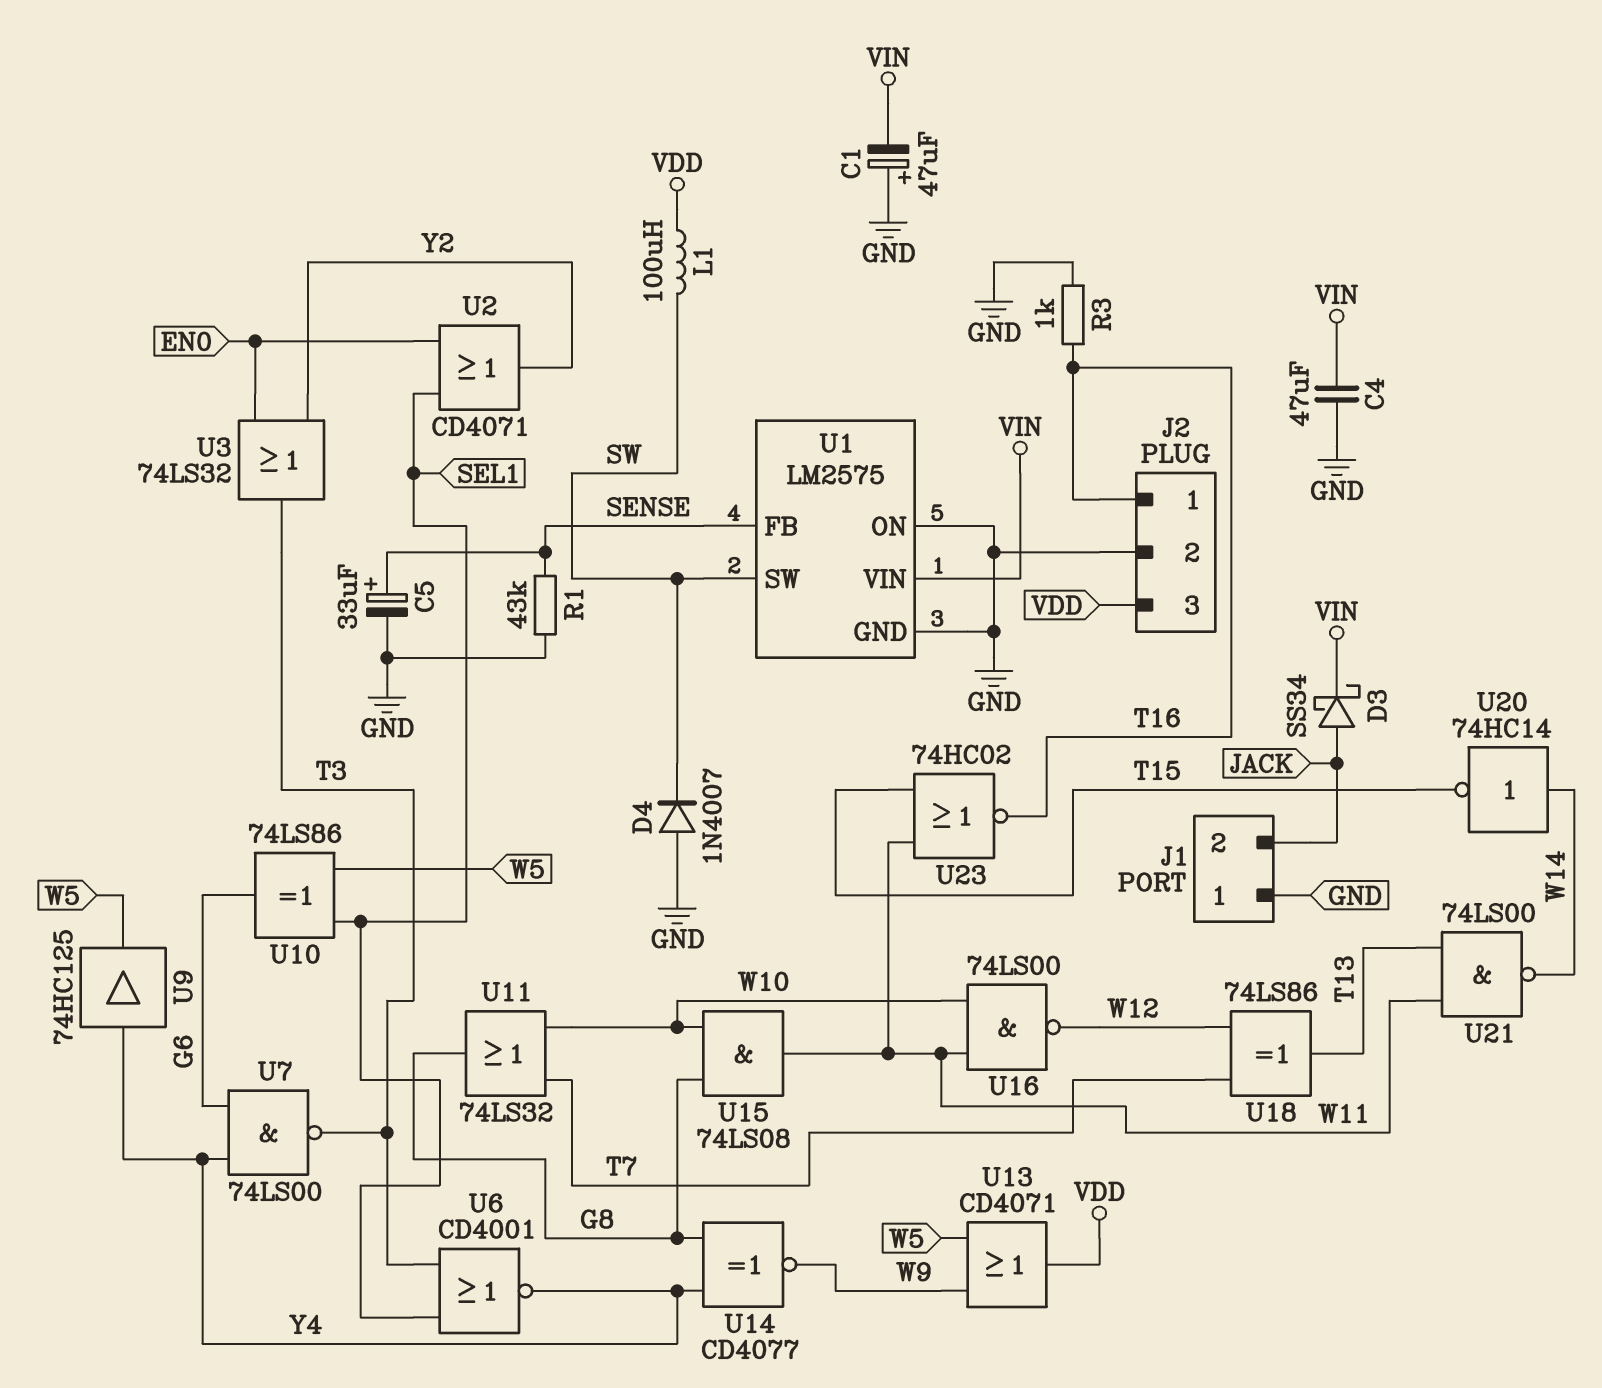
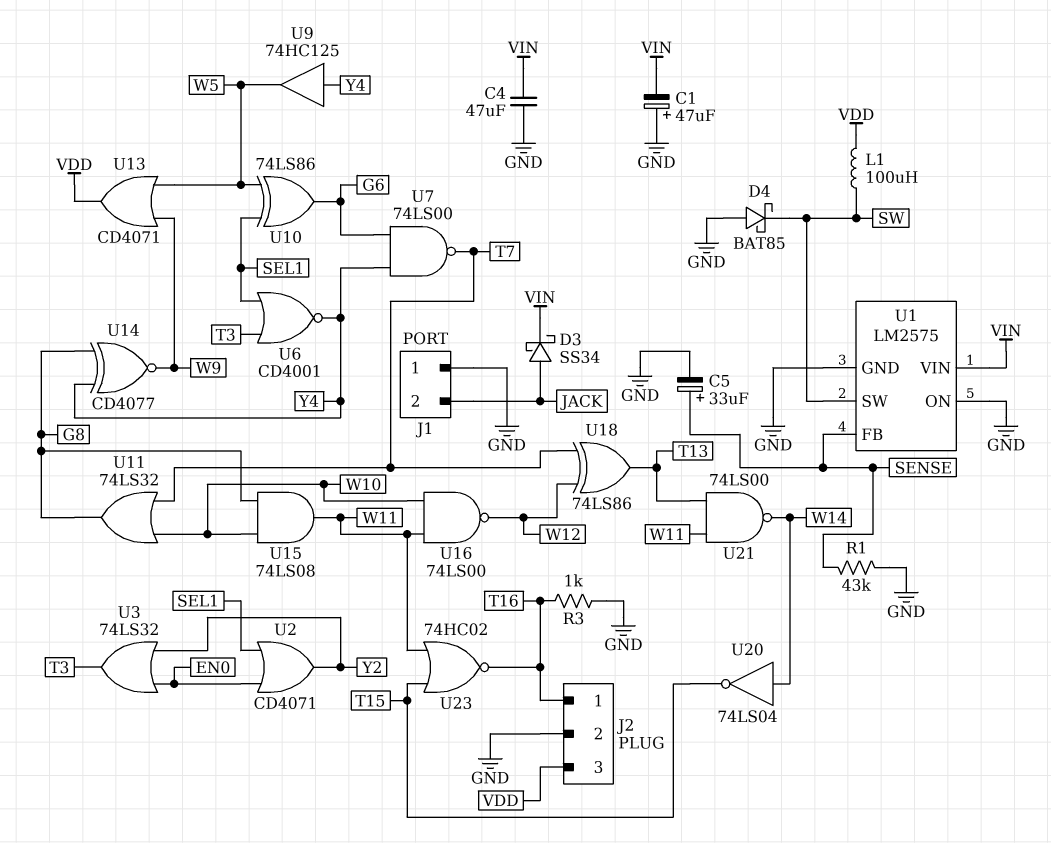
D4: diode 1N4007 (A GND, K SW) -> schottky BAT85 (A GND, K SW)
U7: NAND 74LS00 (in G6, in Y4, out T3) -> NAND 74LS00 (in G6, in Y4, out T7)
U20: NOT 74HC14 (in W14, out T15) -> NOT 74LS04 (in W14, out T15)

